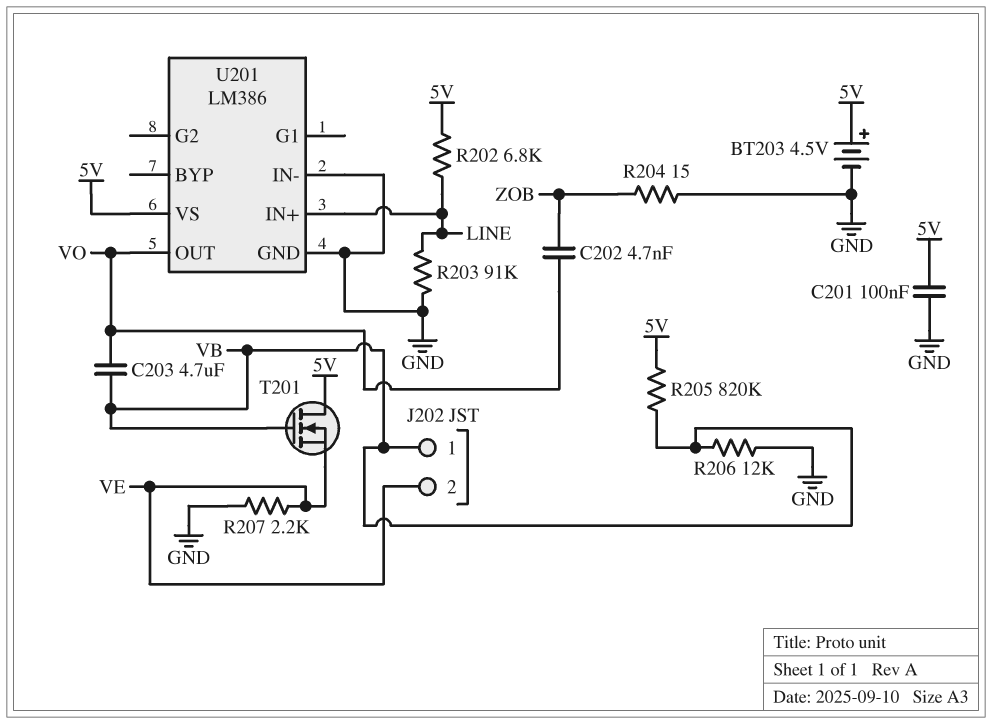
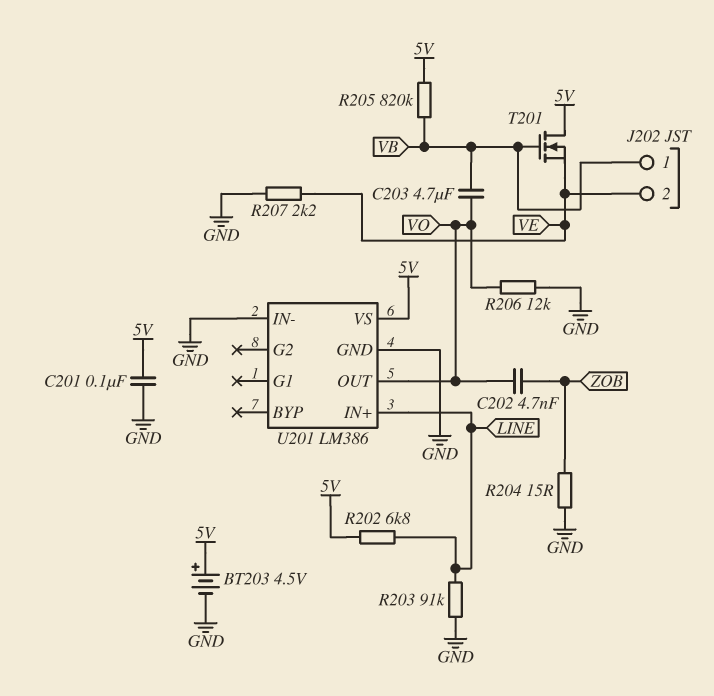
R206: 12k (GND, VB) -> 12k (GND, VO)

